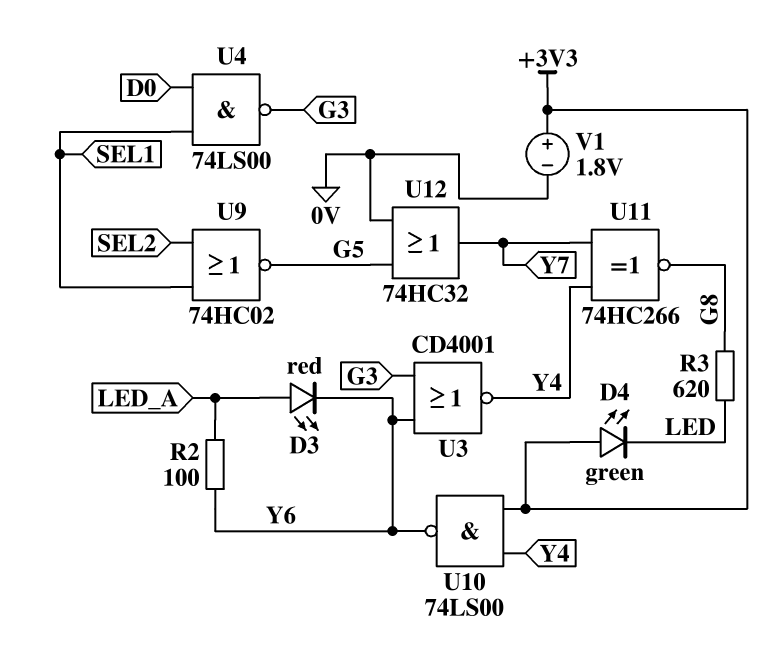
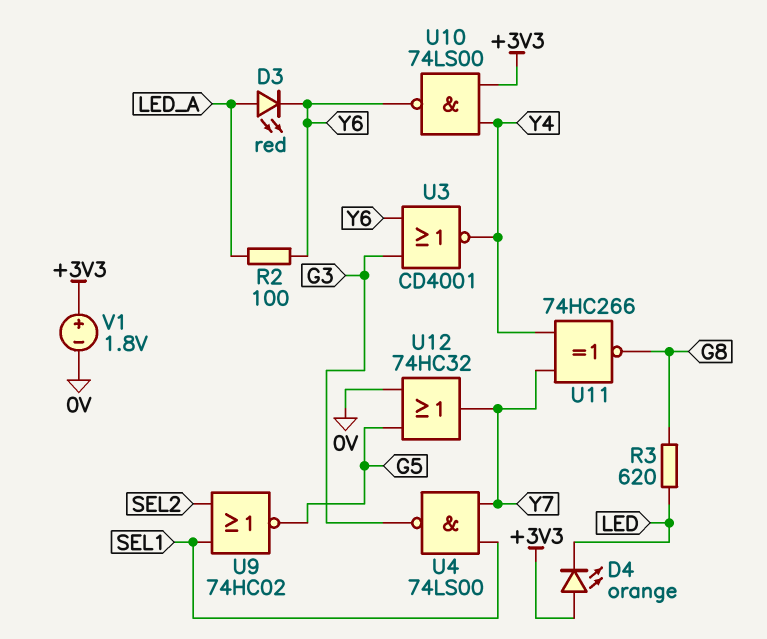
D4: LED green (A +3V3, K LED) -> LED orange (A +3V3, K LED)
U4: NAND 74LS00 (in D0, in SEL1, out G3) -> NAND 74LS00 (in SEL1, in Y7, out G3)

